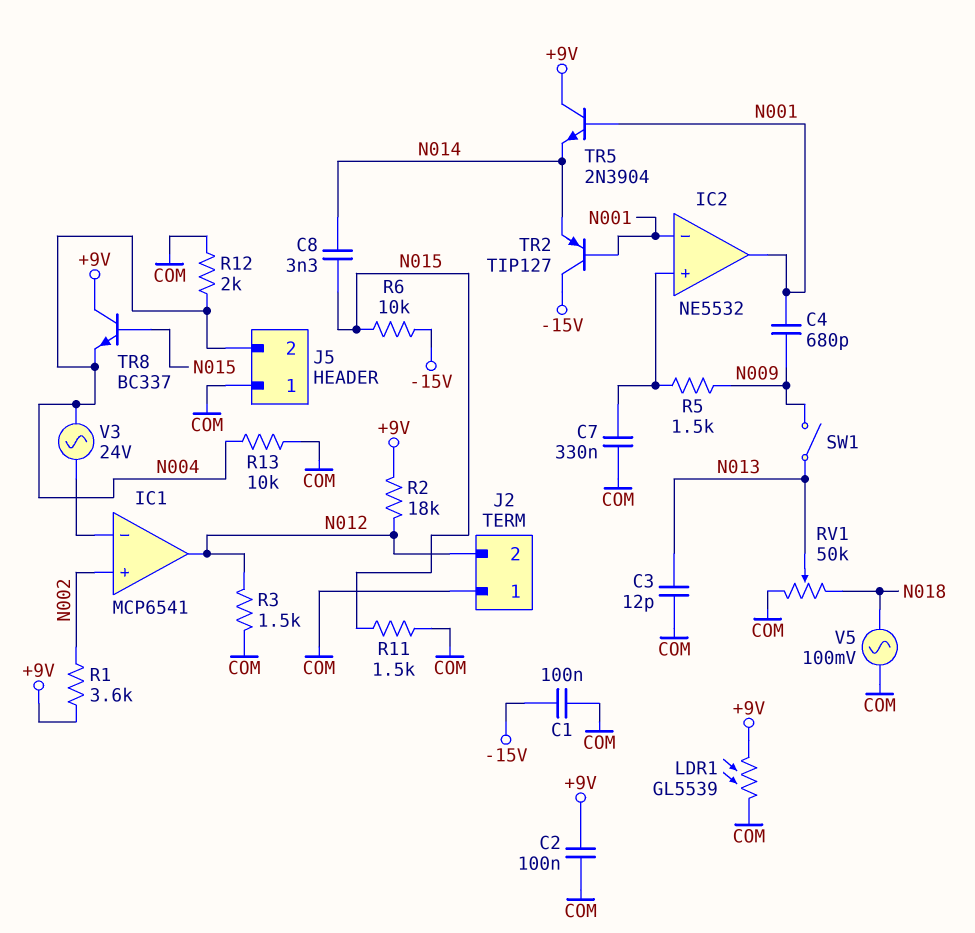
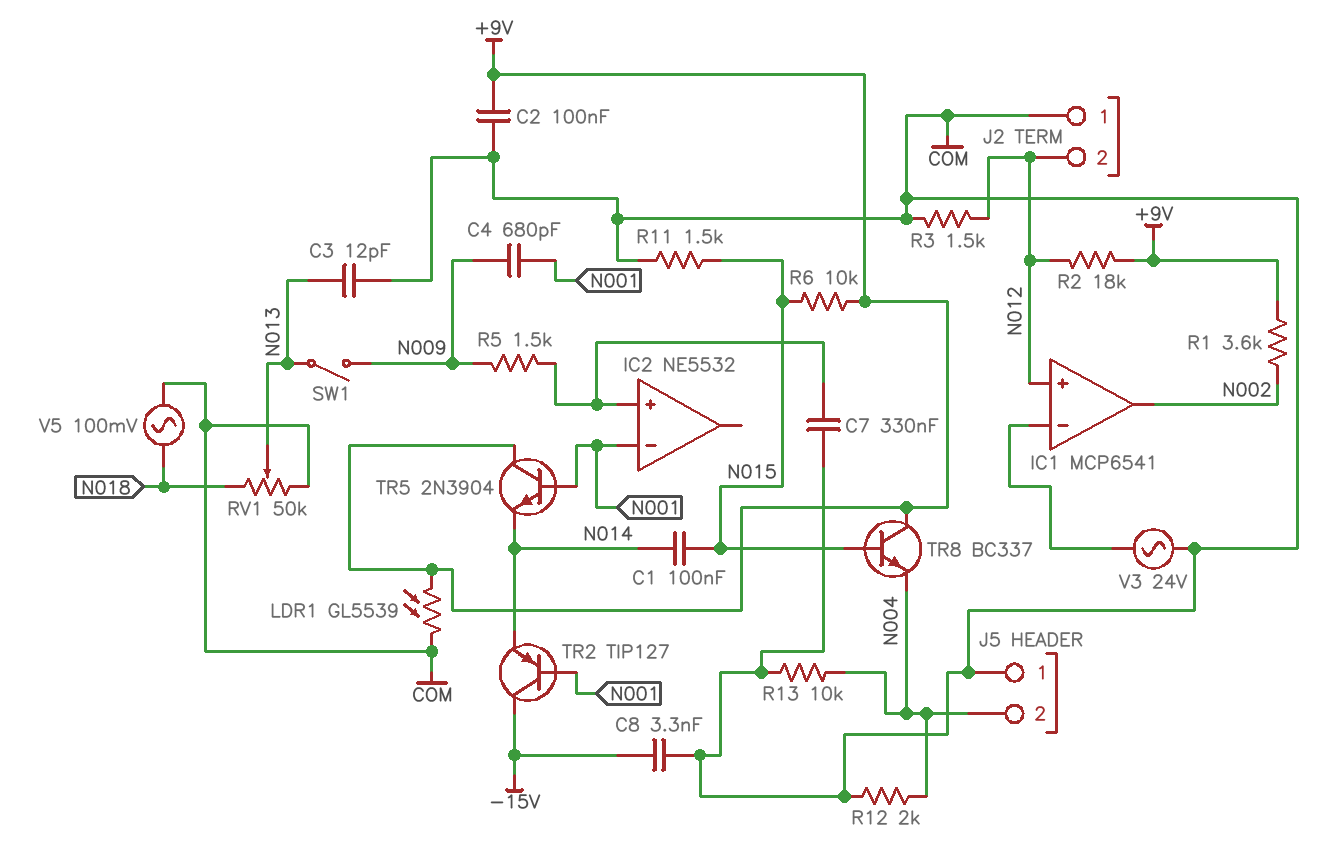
C1: 100nF (-15V, COM) -> 100nF (N014, N015)
C8: 3.3nF (N014, N015) -> 3.3nF (-15V, COM)
IC1 pin in+: N002 -> N012
IC1 pin out: N012 -> N002
IC2 pin out: N001 -> none
R6: 10k (-15V, N015) -> 10k (+9V, N015)
V3: AC 24V (IC1/in-, N004) -> AC 24V (COM, IC1/in-)

